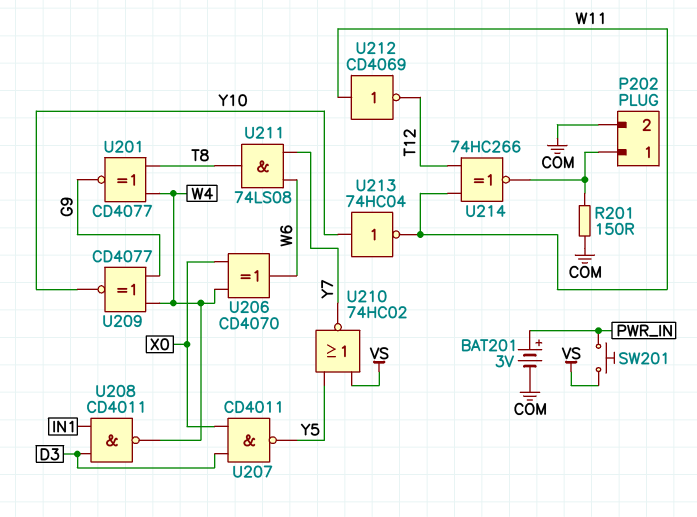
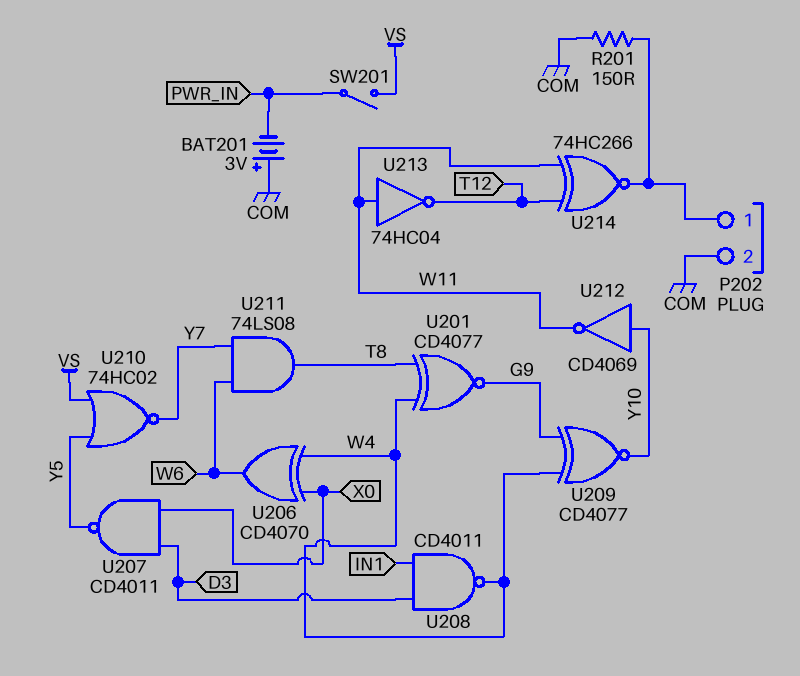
BAT201: 3V (plus PWR_IN, minus COM) -> 3V (plus COM, minus PWR_IN)
SW201: button (PWR_IN, VS) -> switch (PWR_IN, VS)
U212: NOT CD4069 (in W11, out T12) -> NOT CD4069 (in Y10, out W11)
U213: NOT 74HC04 (in Y10, out W11) -> NOT 74HC04 (in W11, out T12)

